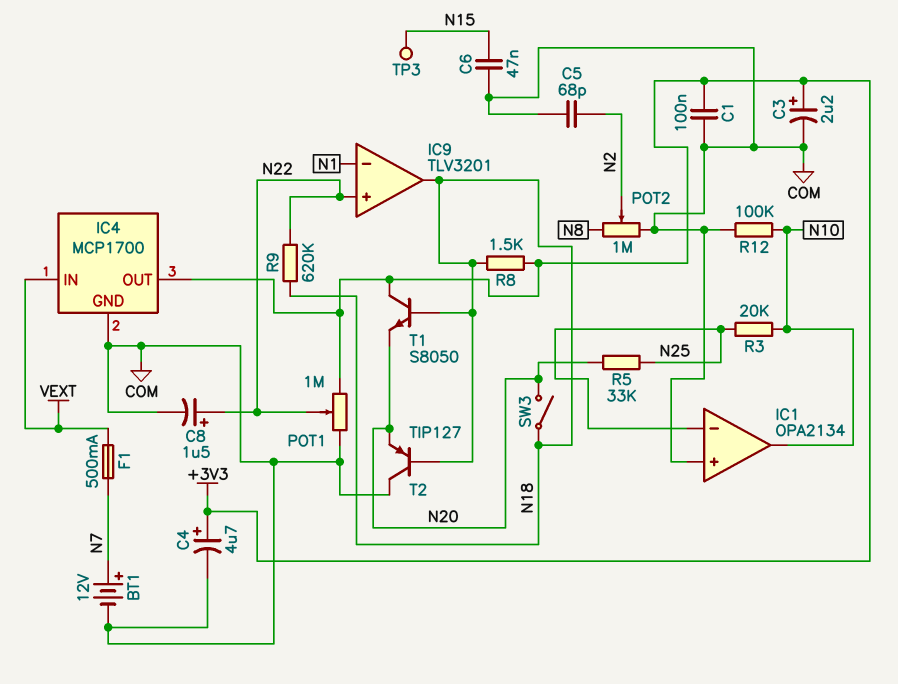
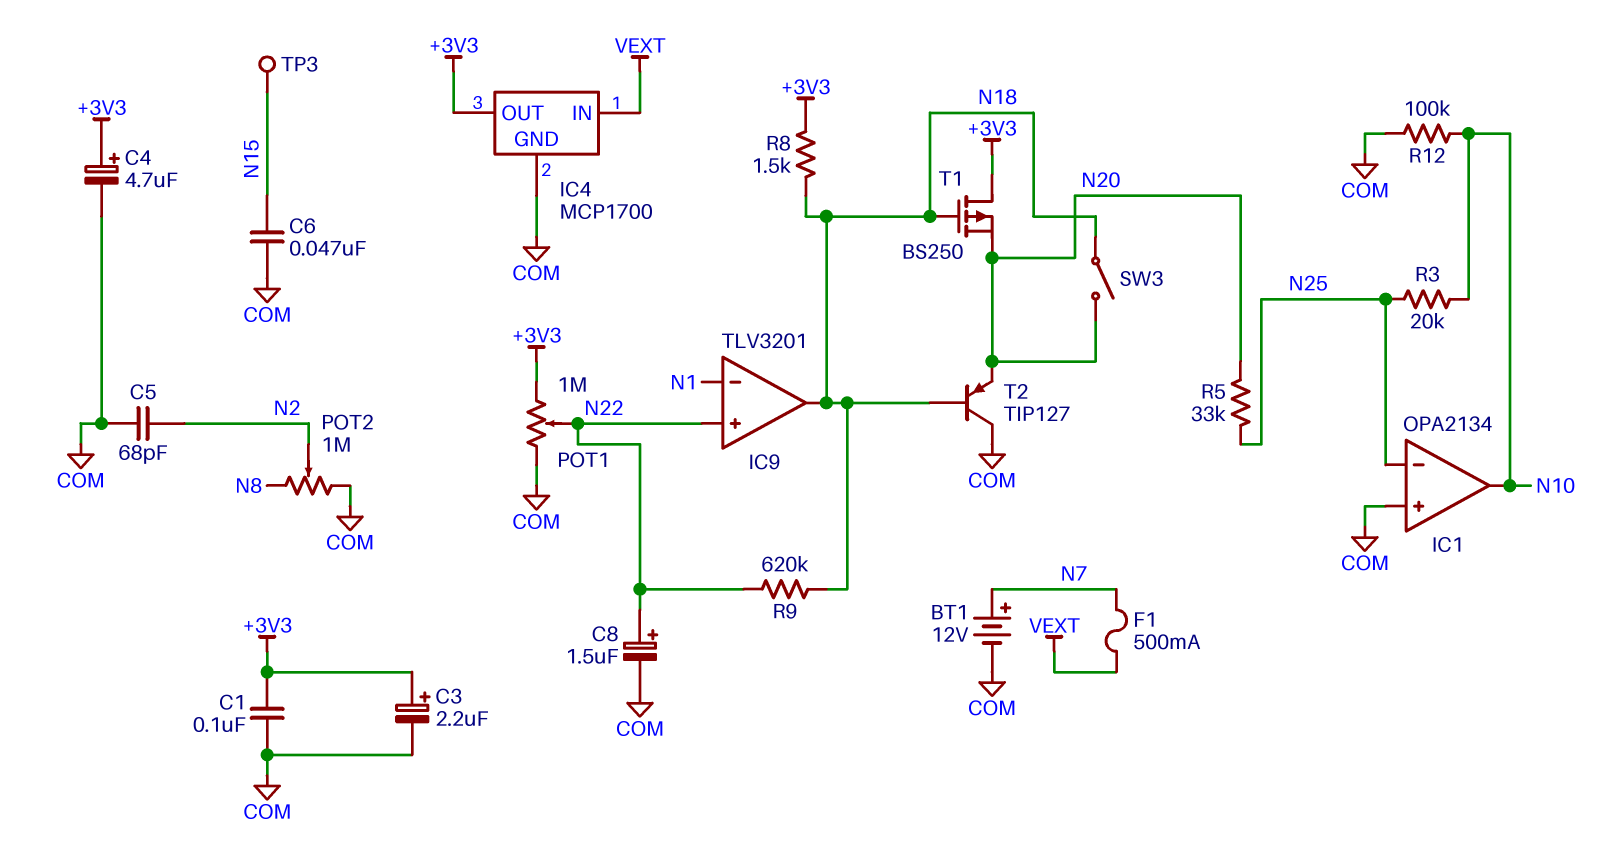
T1: NPN S8050 (B N18, C +3V3, E N20) -> PMOS BS250 (G N18, D +3V3, S N20)

